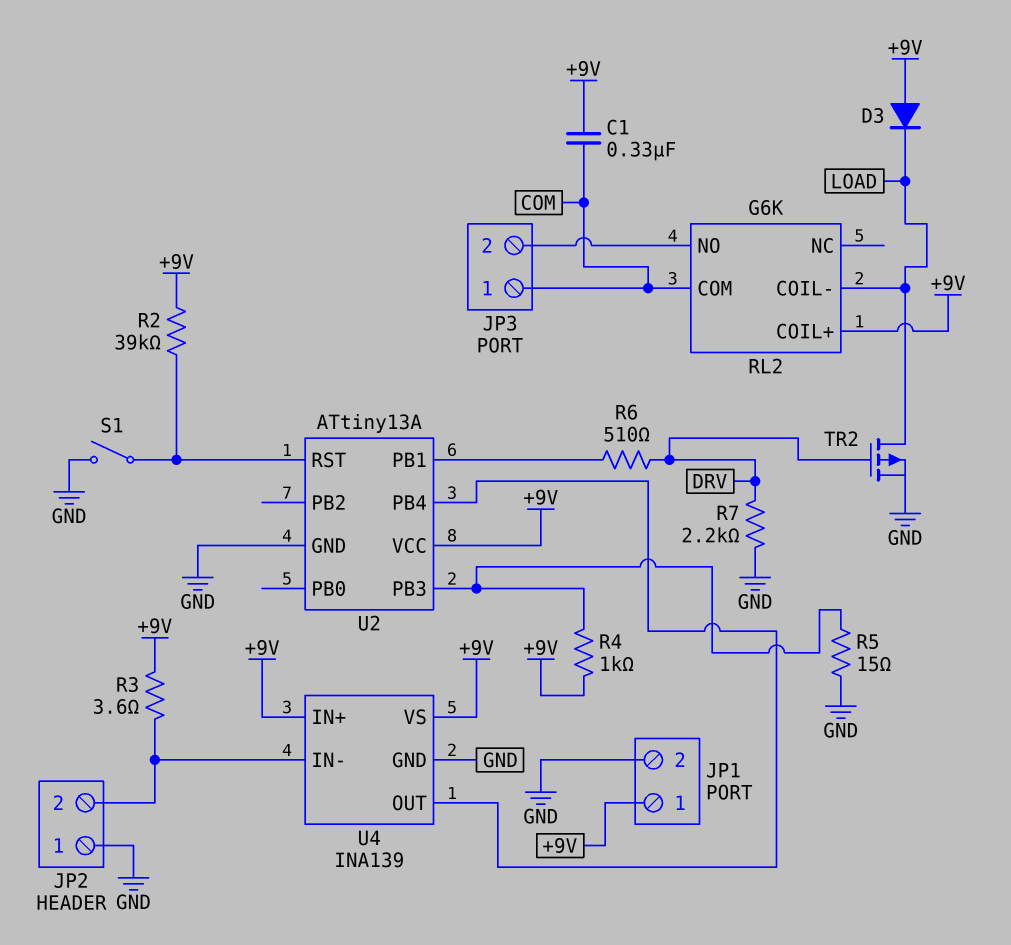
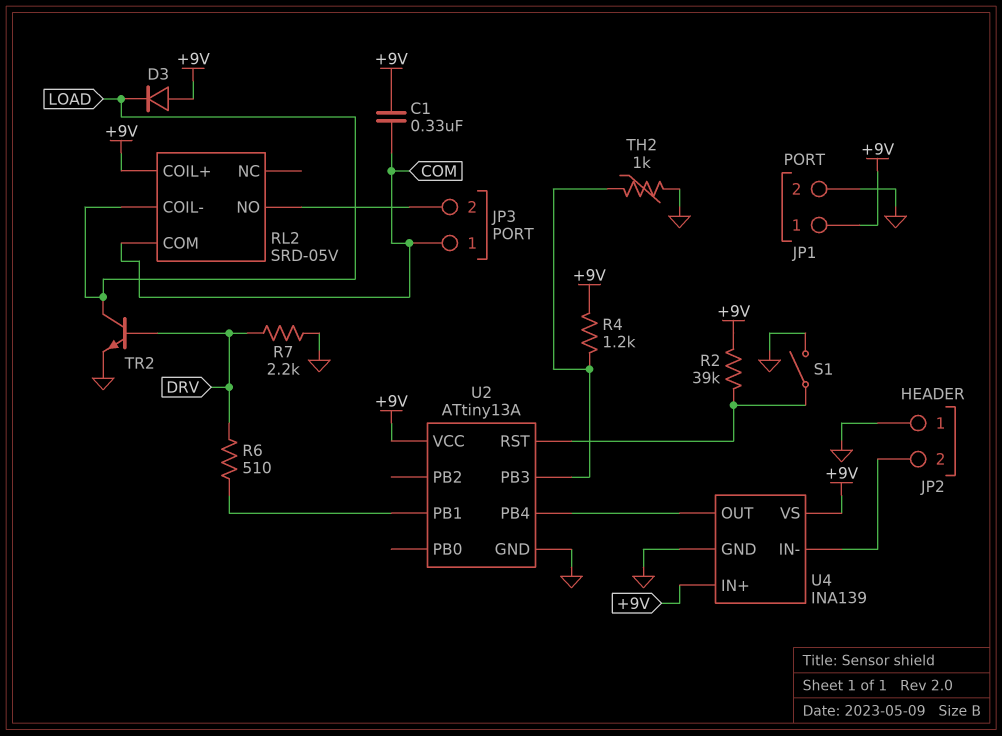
R3: 3.6 (+9V, JP2/2) -> none
R4: 1k (+9V, U2/PB3) -> 1.2k (+9V, U2/PB3)
R5: 15 (GND, U2/PB3) -> none
RL2: G6K -> SRD-05V
TH2: none -> 1k (GND, U2/PB3)
TR2: PMOS (G DRV, D LOAD, S GND) -> NPN (B DRV, C LOAD, E GND)

